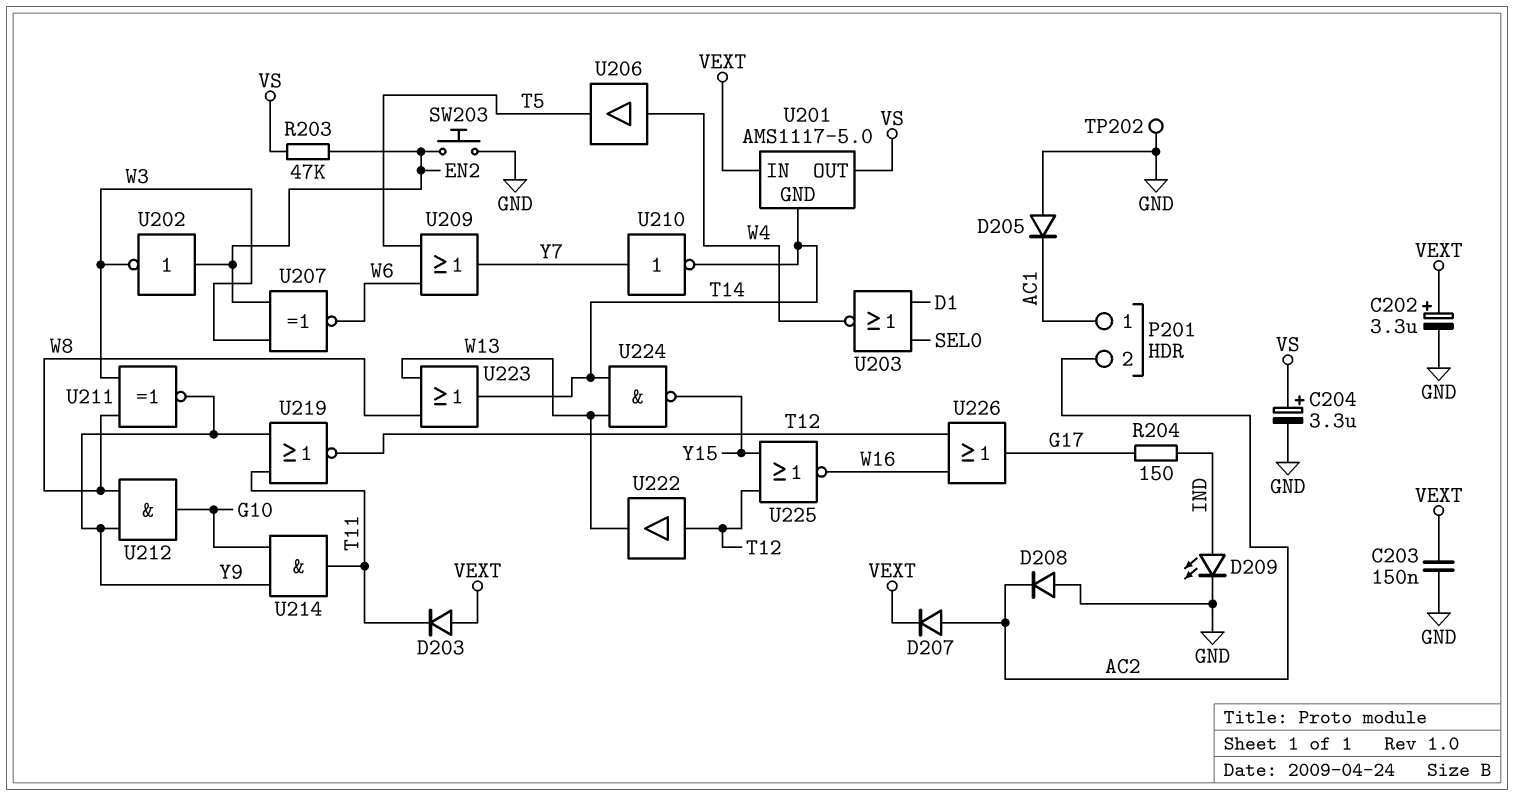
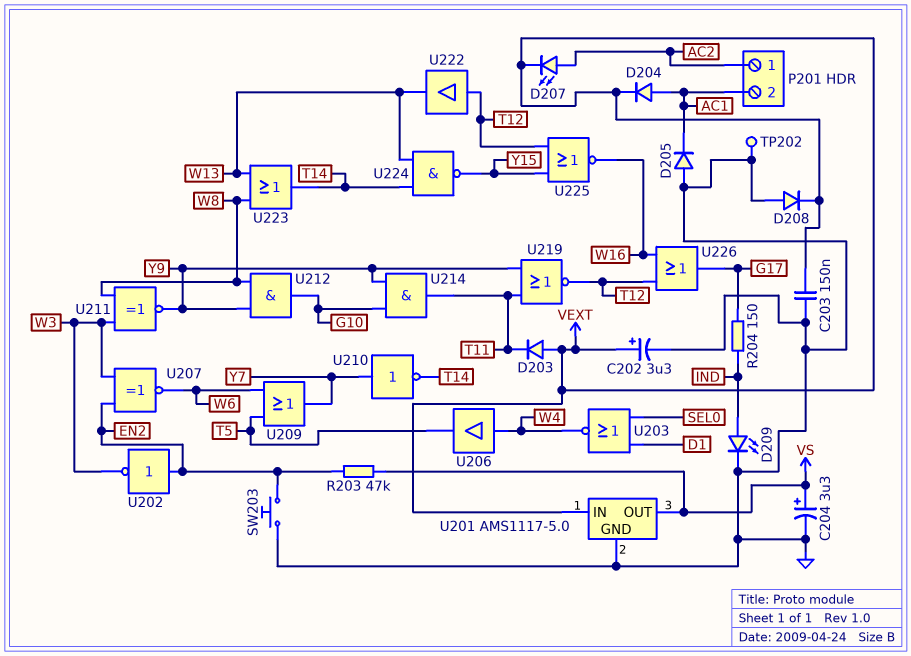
D204: none -> diode (A AC1, K VEXT)
D207: diode (A AC2, K VEXT) -> LED (A AC2, K VEXT)
D208: diode (A GND, K AC2) -> diode (A GND, K VEXT)
P201 pin 1: AC1 -> AC2
P201 pin 2: AC2 -> AC1
U201 pin GND: T14 -> GND

